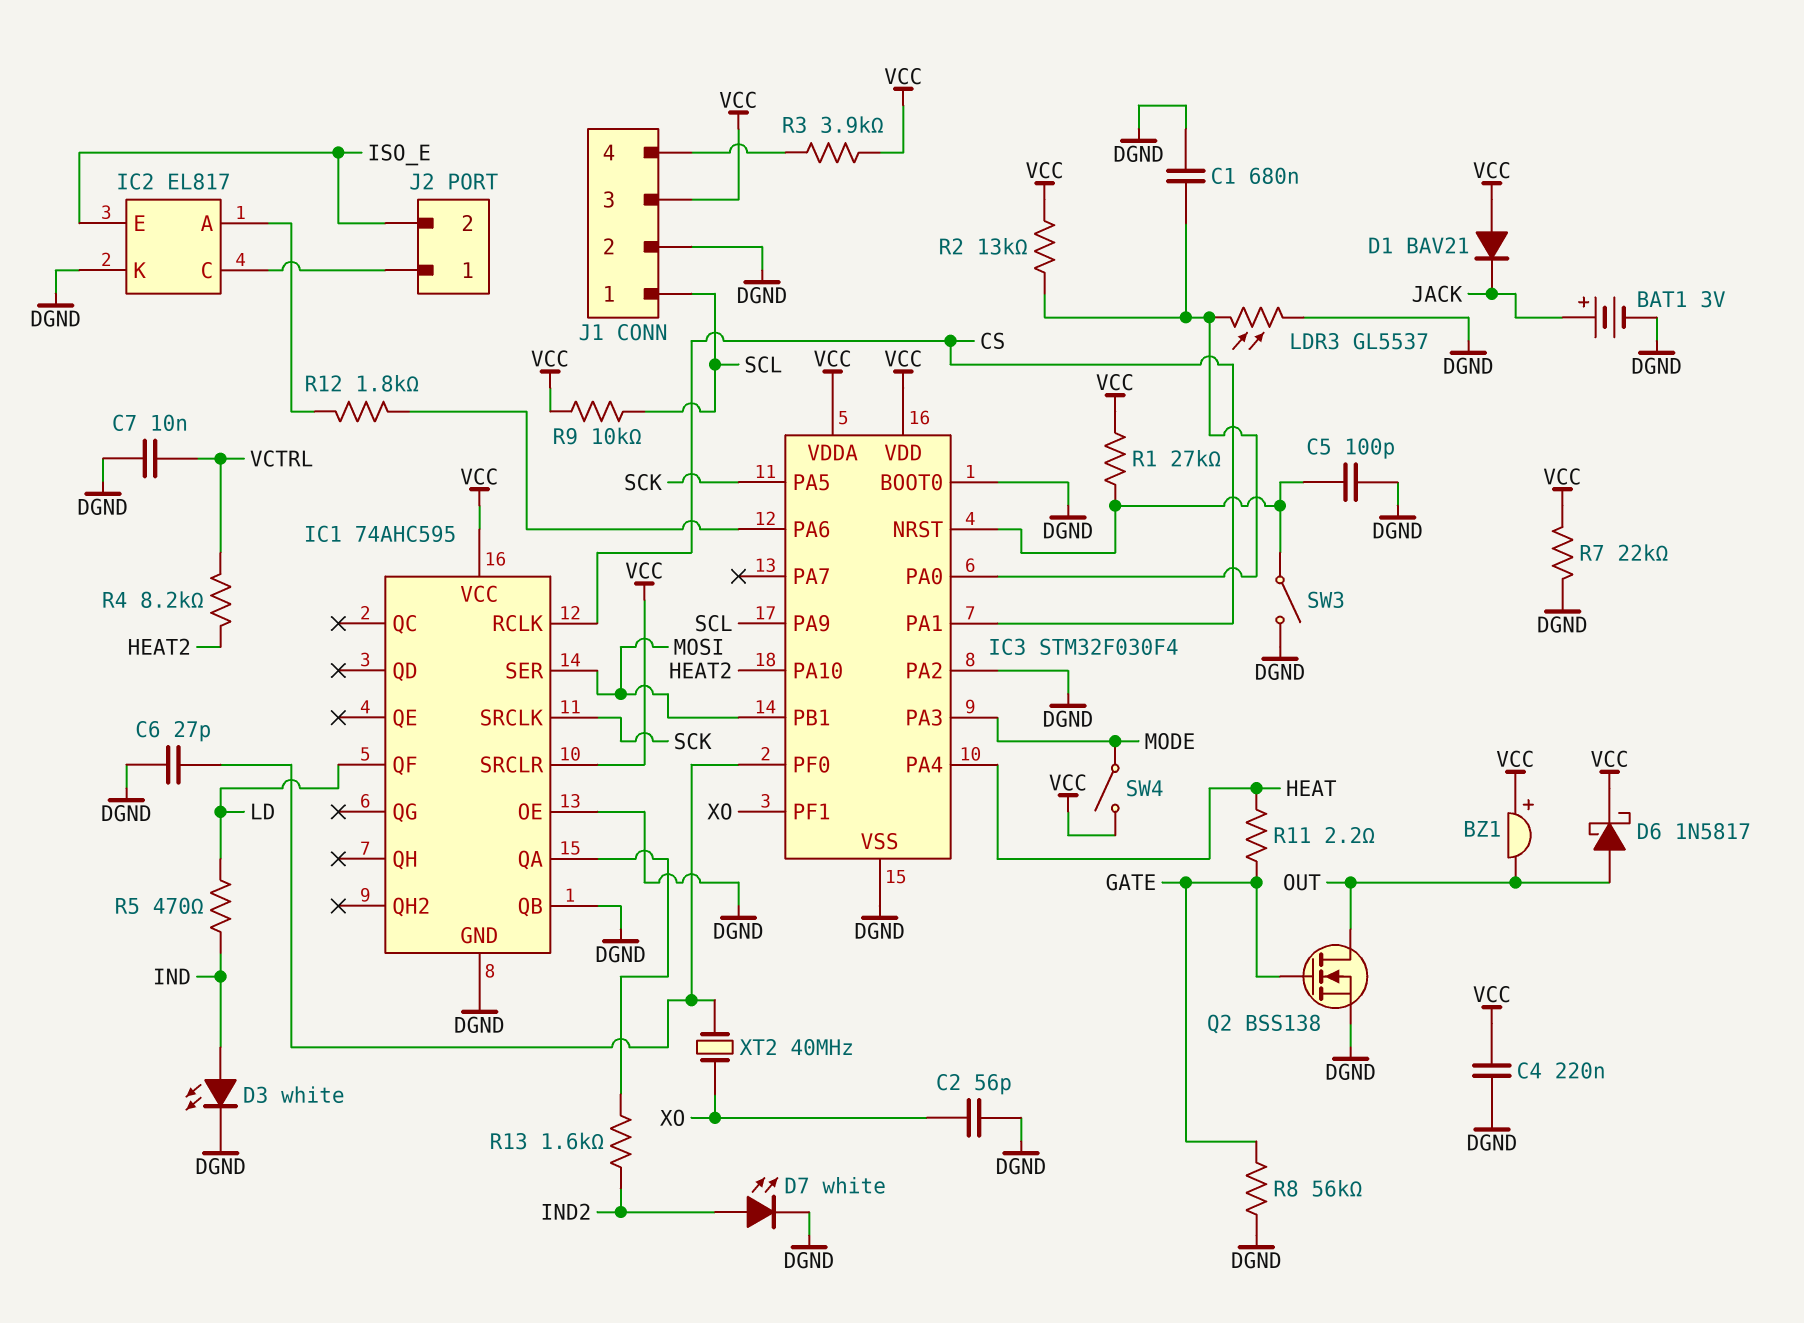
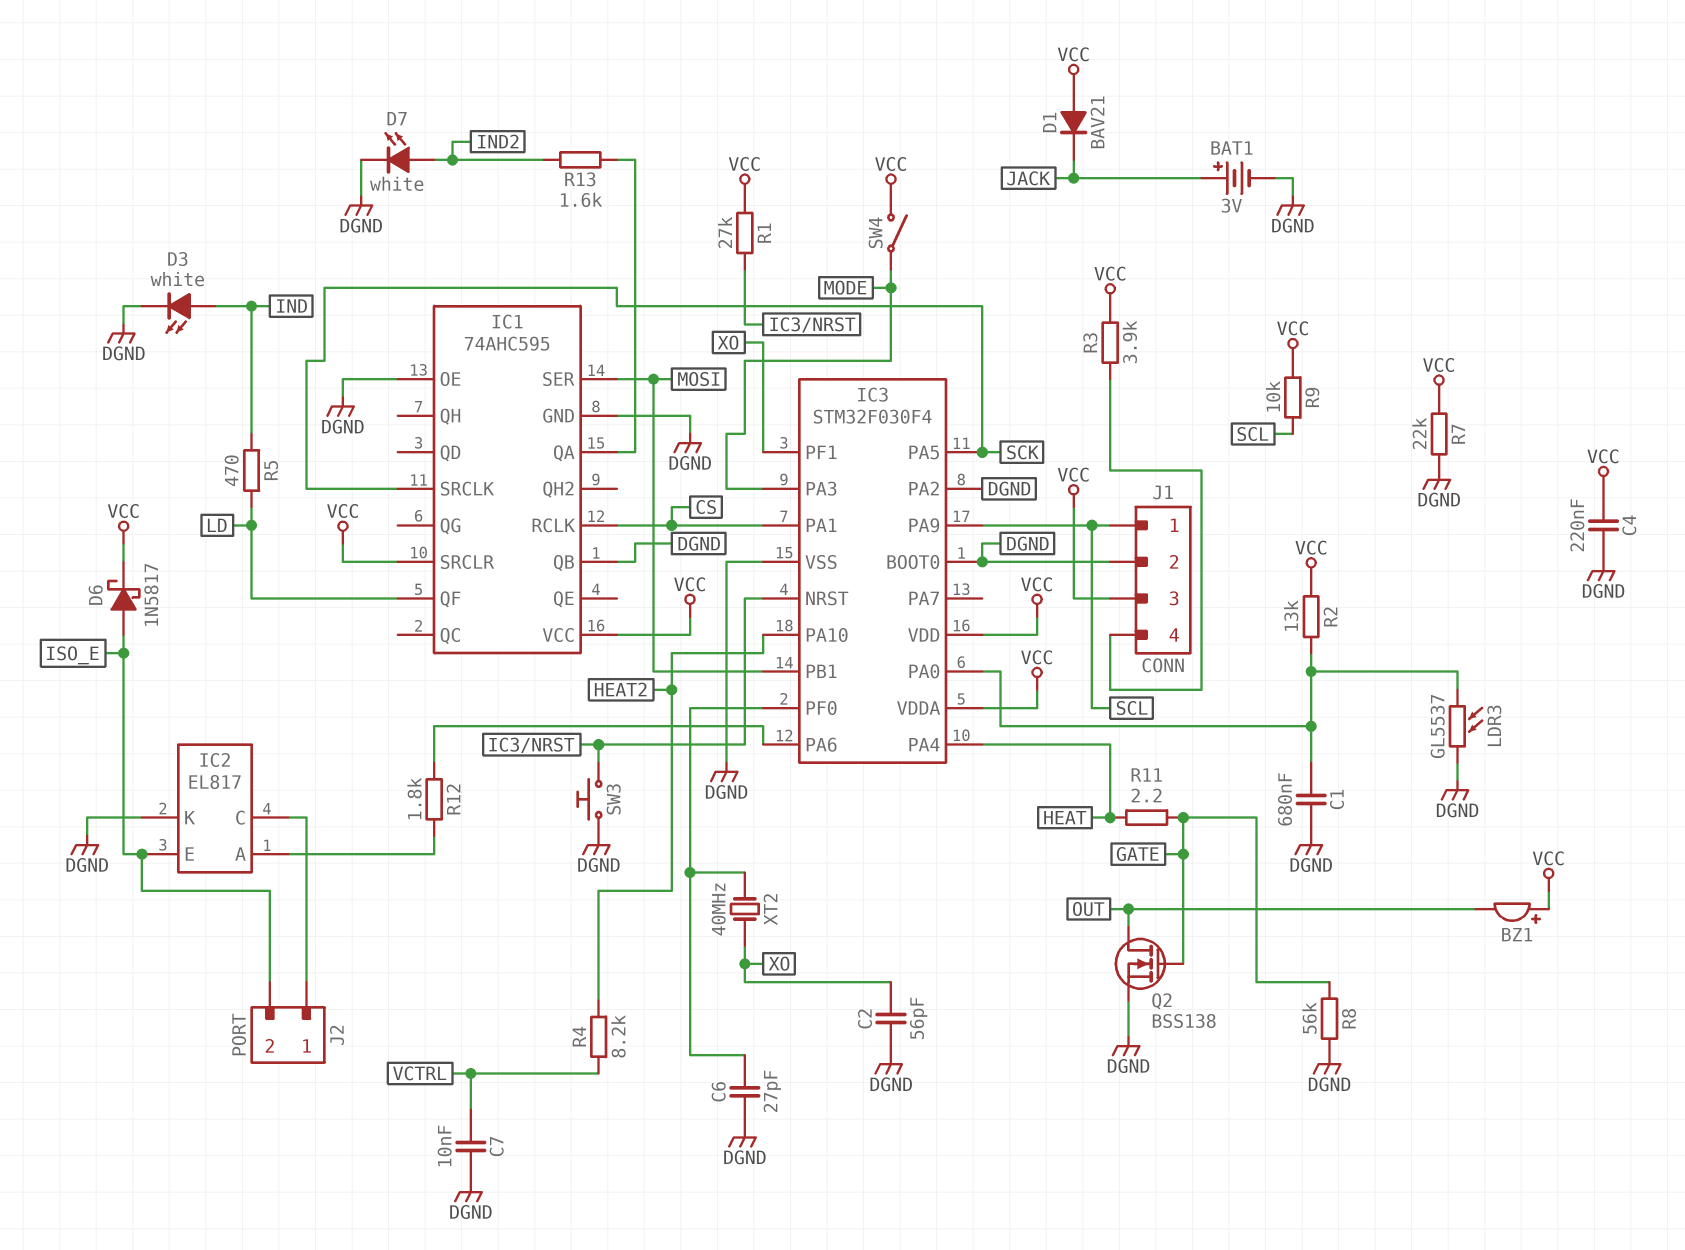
C5: 100pF (DGND, IC3/NRST) -> none
D6: schottky 1N5817 (A OUT, K VCC) -> schottky 1N5817 (A ISO_E, K VCC)
SW3: switch (DGND, IC3/NRST) -> button (DGND, IC3/NRST)

